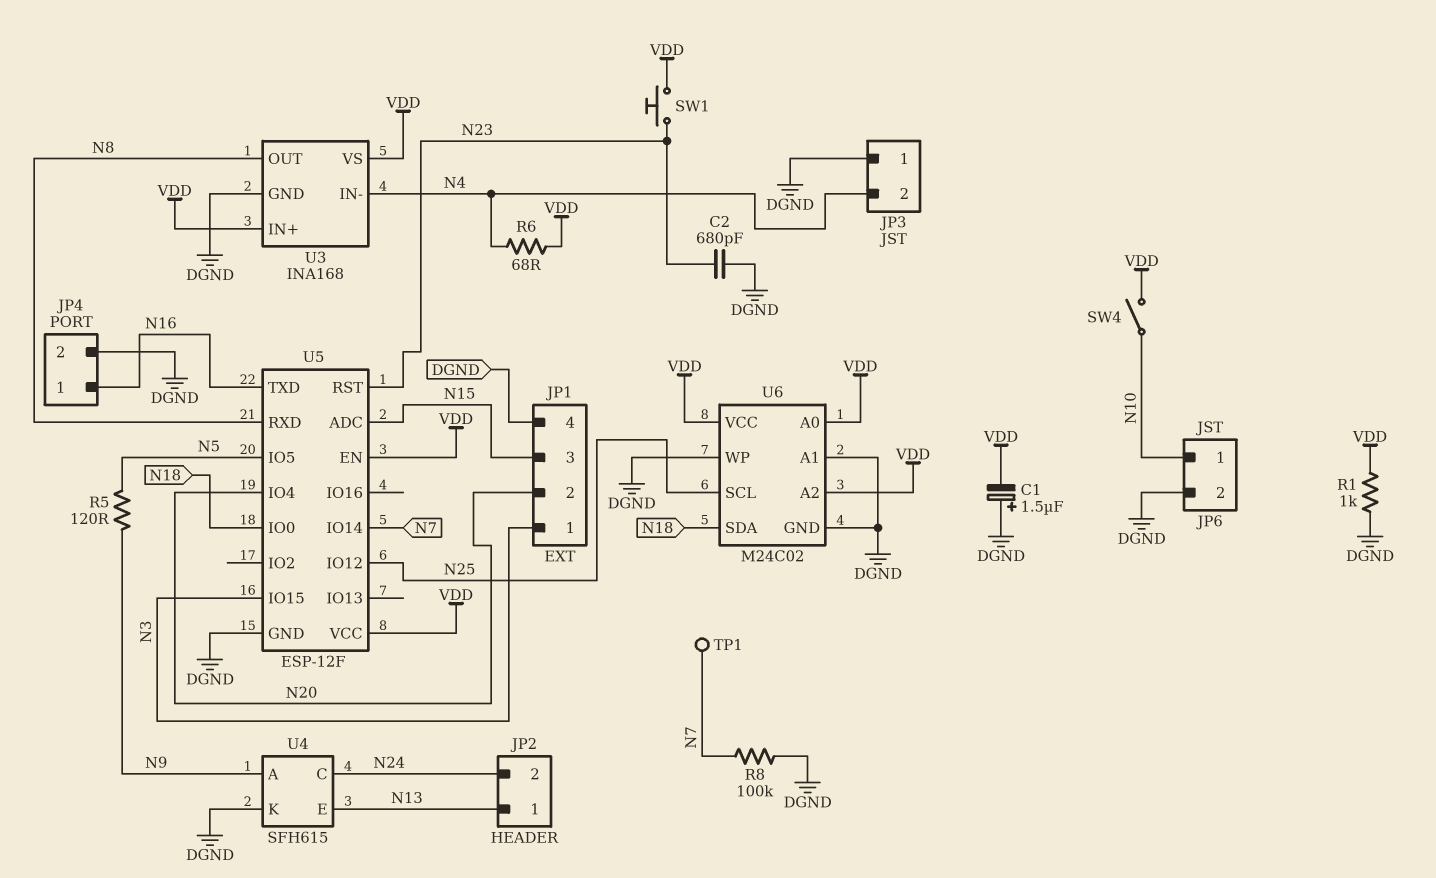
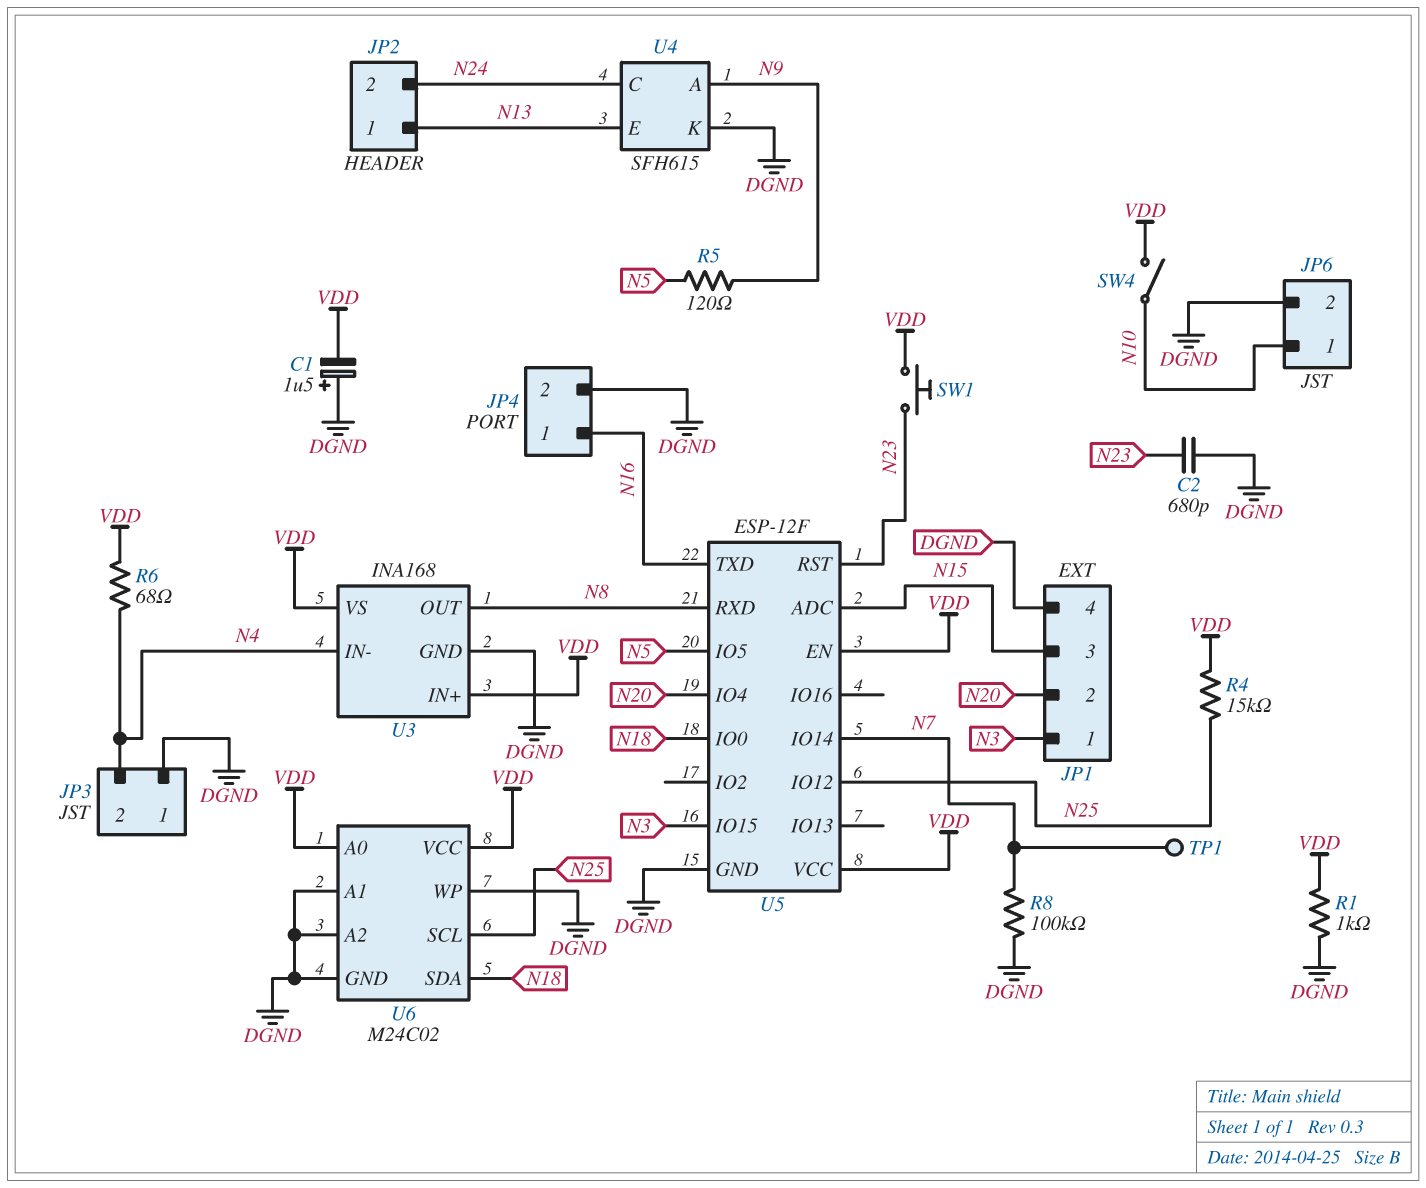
R4: none -> 15k (N25, VDD)
U6 pin A2: VDD -> DGND

